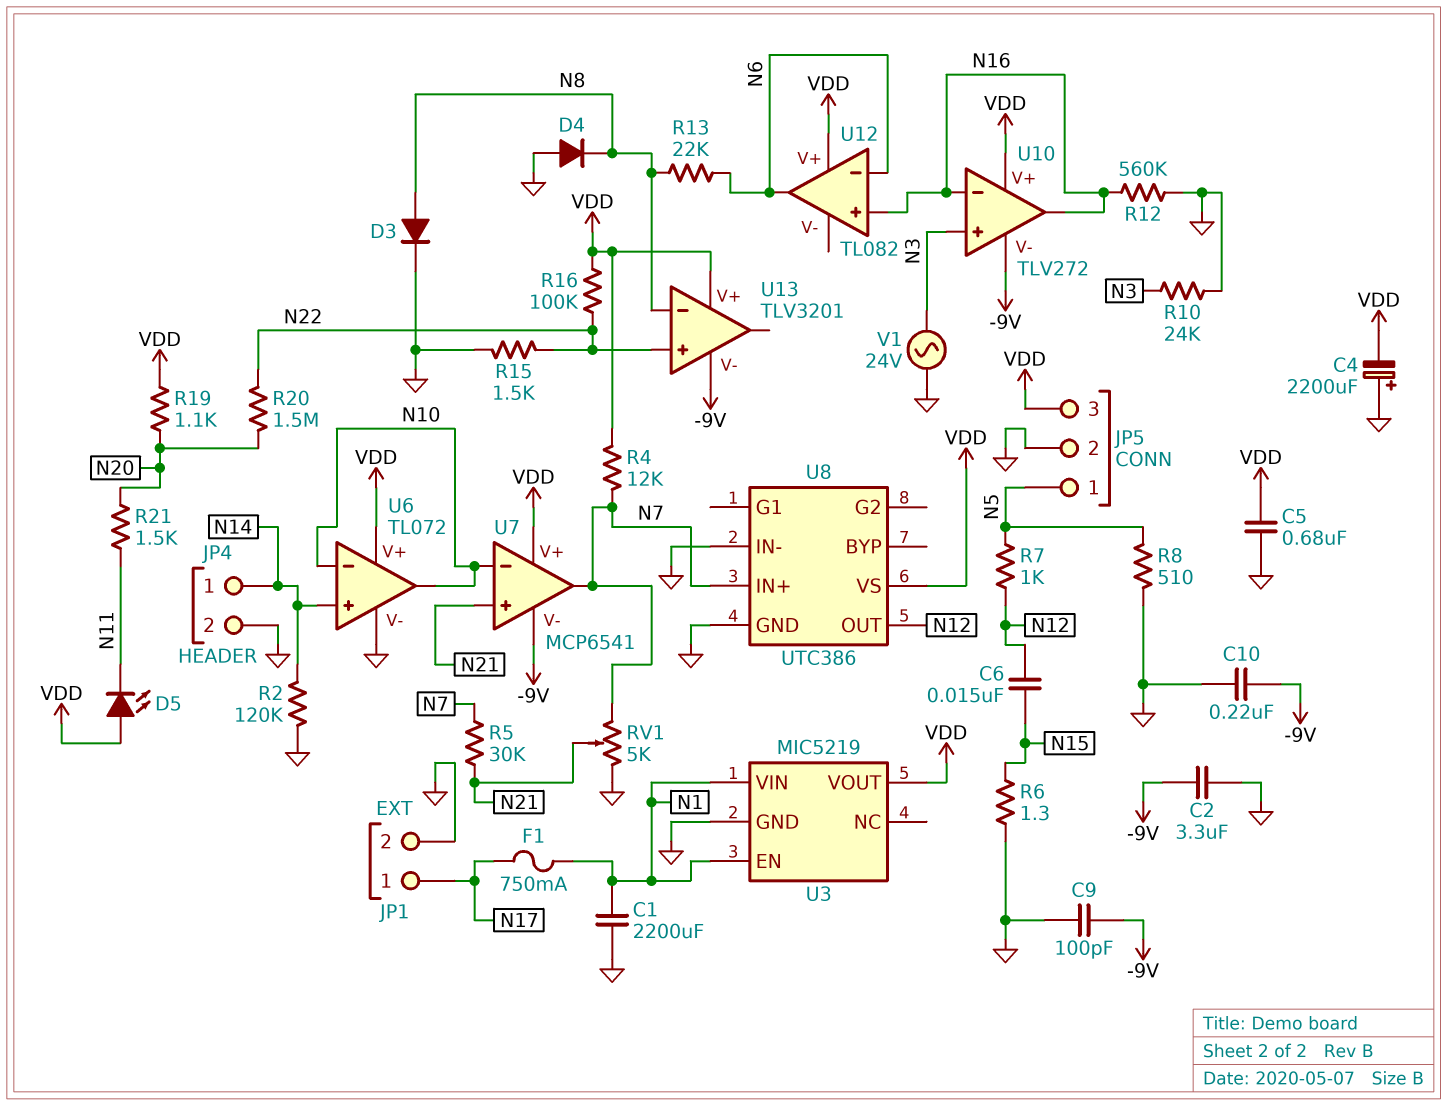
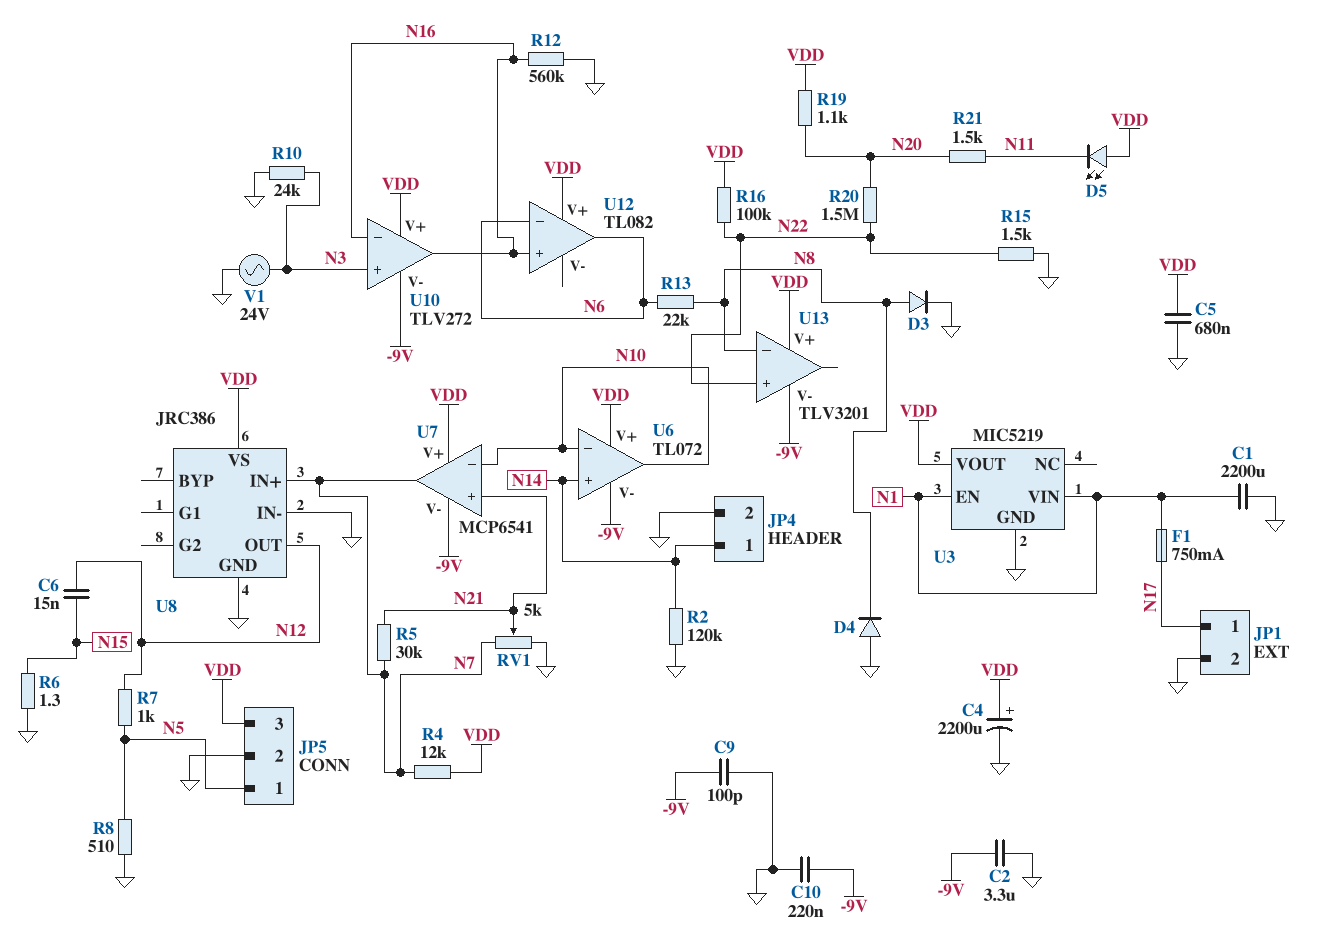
C4: 2200uF (plus GND, minus VDD) -> 2200uF (plus VDD, minus GND)
U6 pin V-: GND -> -9V
U8: UTC386 -> JRC386

